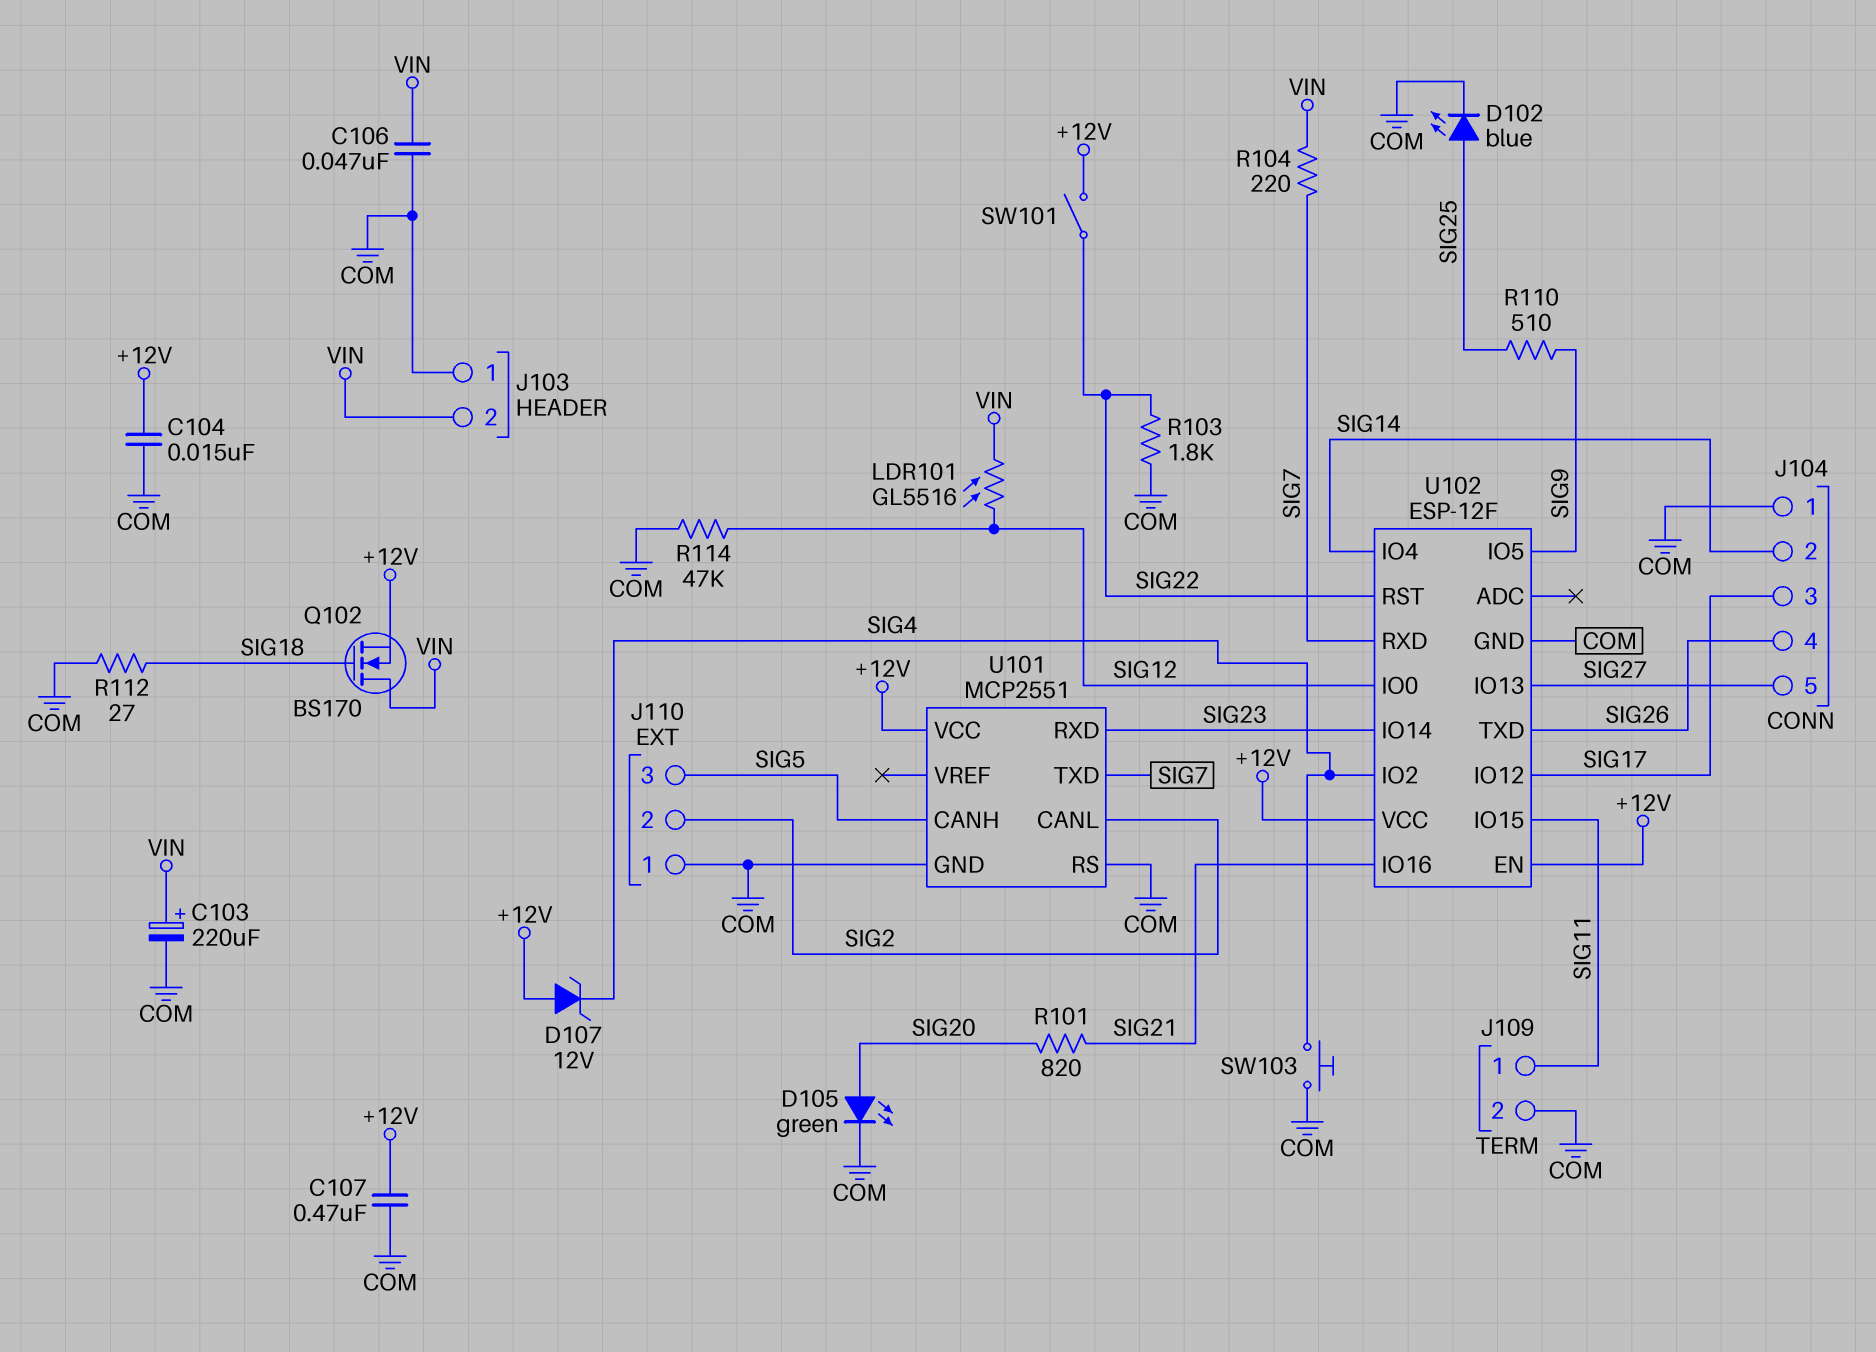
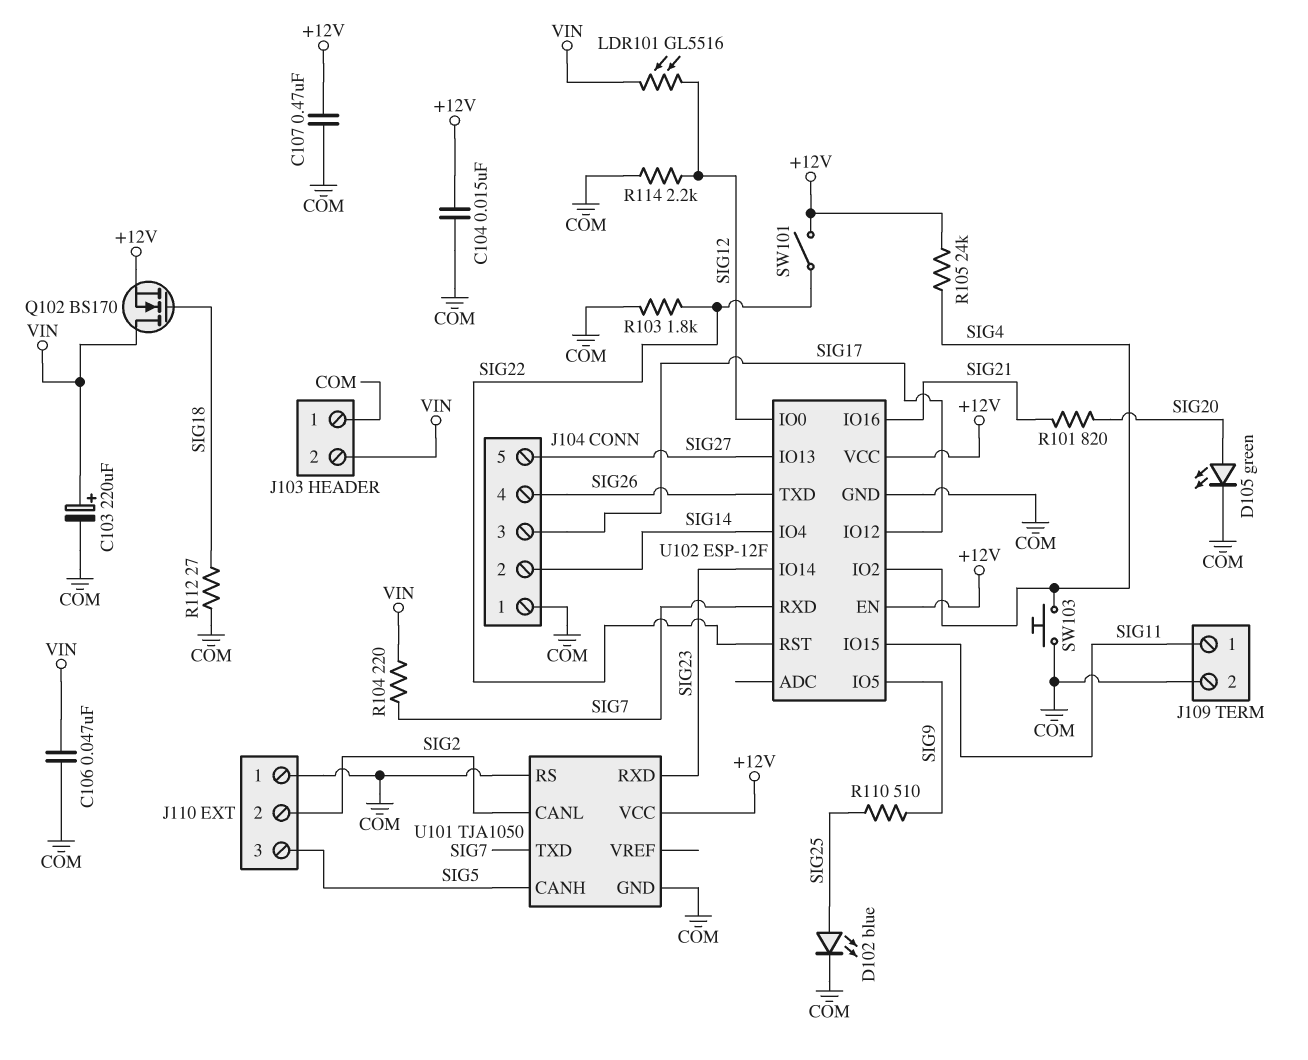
D107: zener 12V (A +12V, K SIG4) -> none
R105: none -> 24k (+12V, SIG4)
R114: 47k (COM, SIG12) -> 2.2k (COM, SIG12)
U101: MCP2551 -> TJA1050

